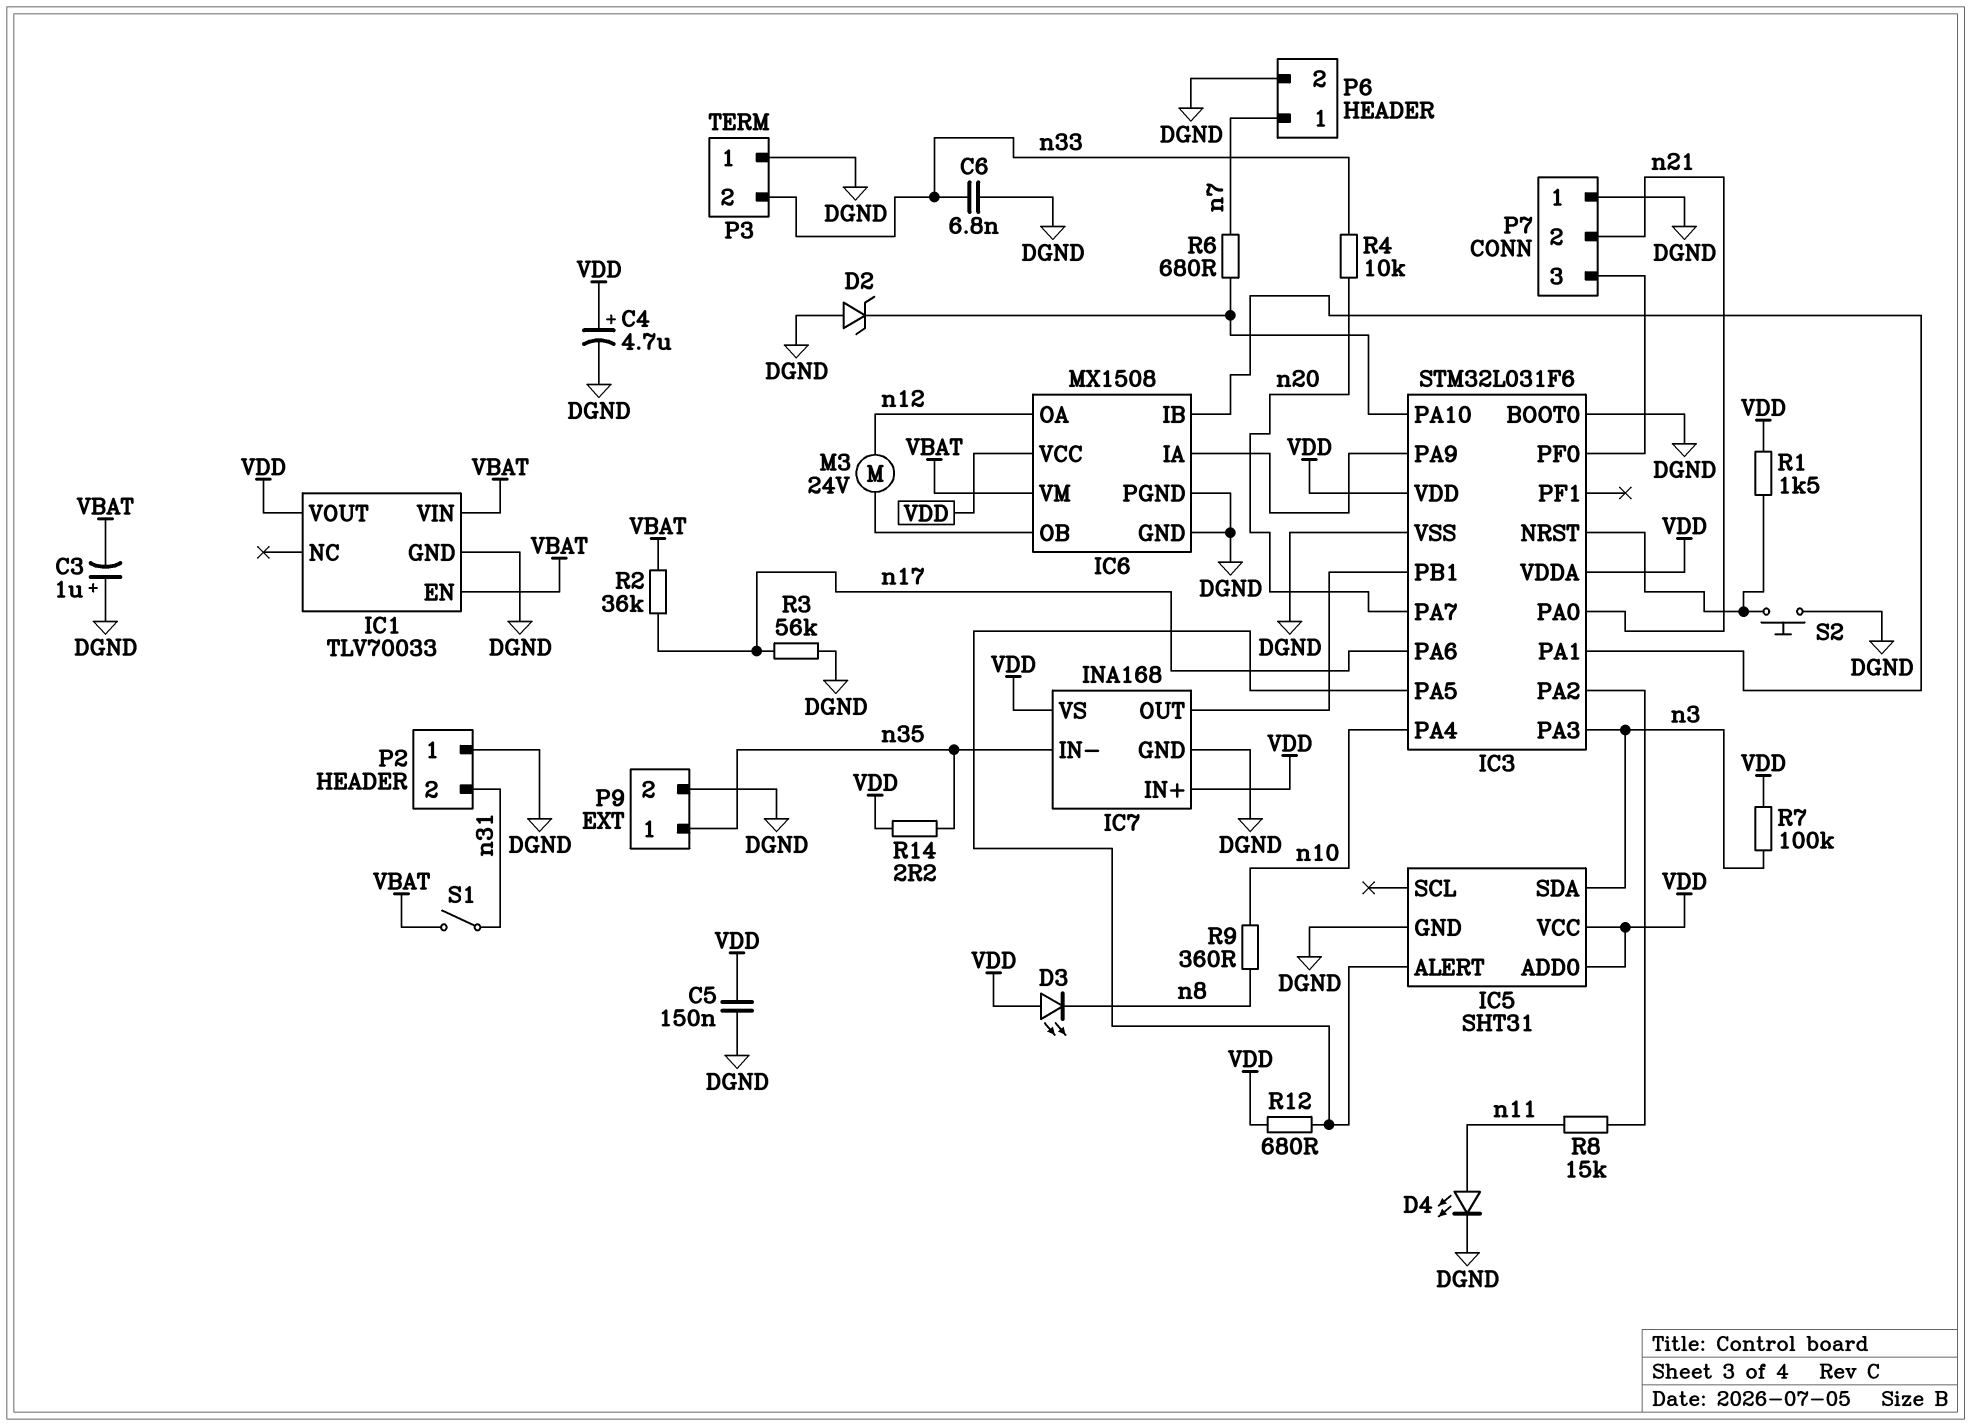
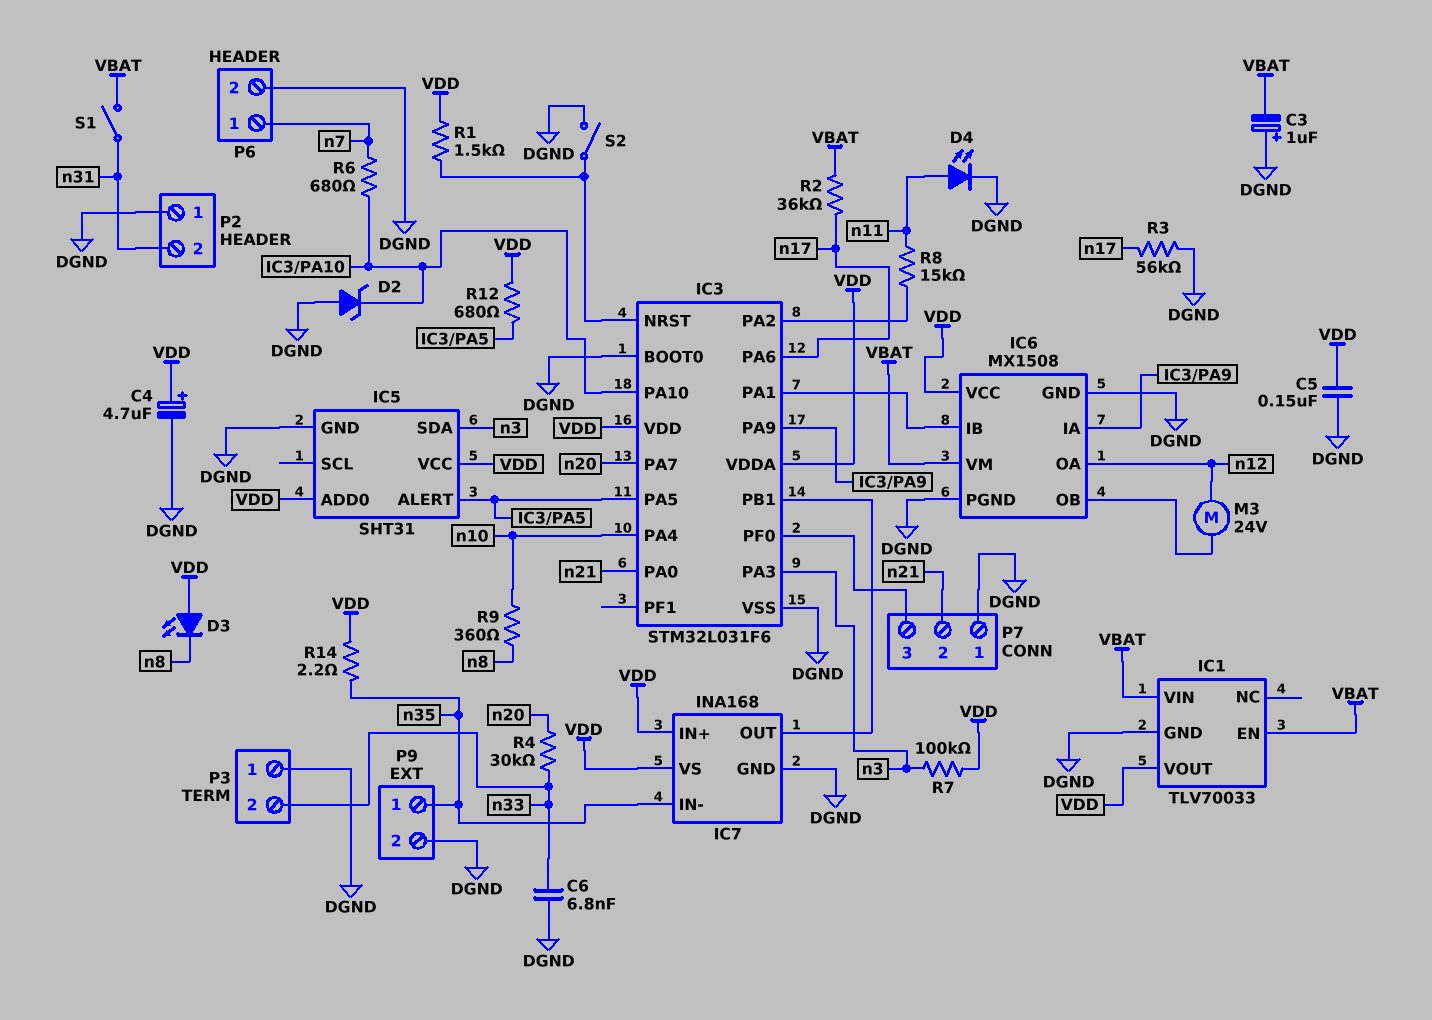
R4: 10k (n20, n33) -> 30k (n20, n33)
S2: button (DGND, IC3/NRST) -> switch (DGND, IC3/NRST)

